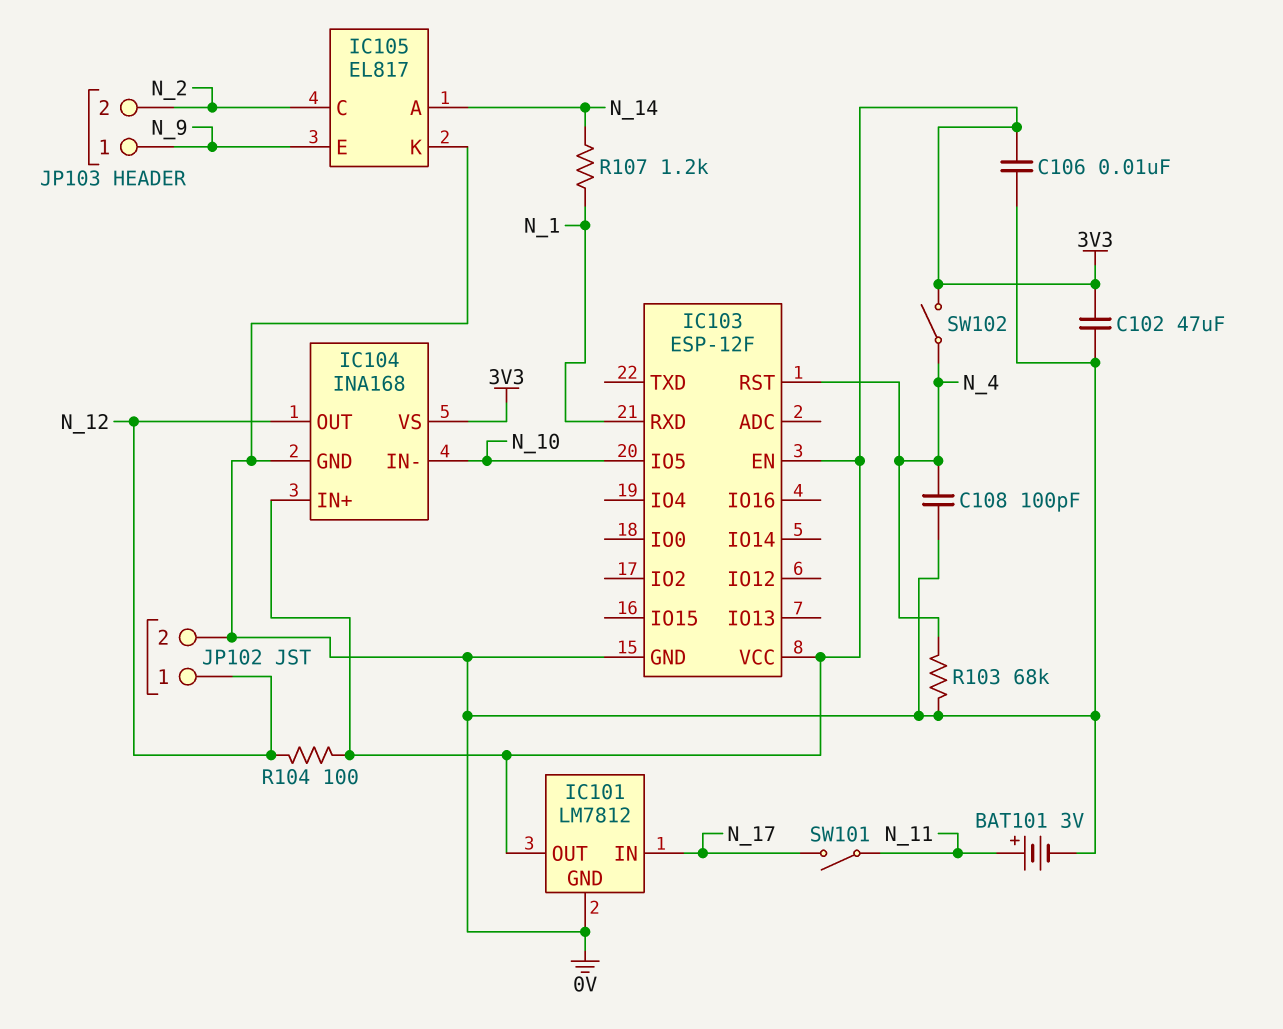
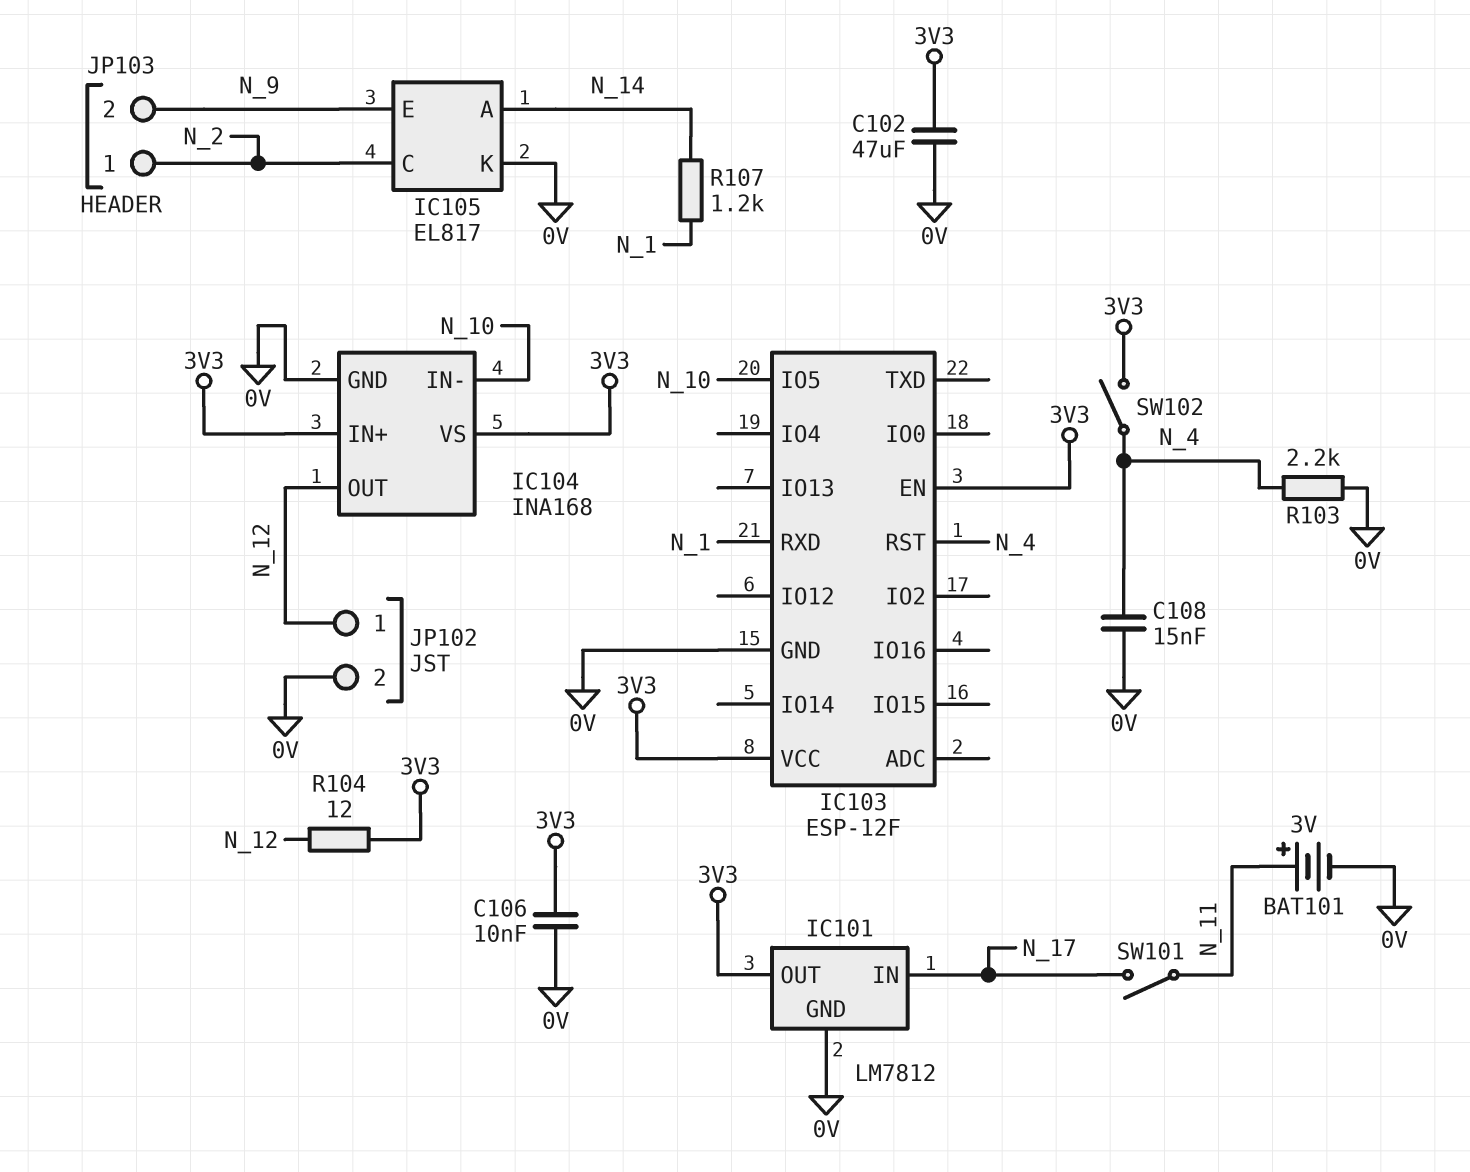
C108: 100pF (0V, N_4) -> 15nF (0V, N_4)
JP103 pin 1: N_9 -> N_2
JP103 pin 2: N_2 -> N_9
R103: 68k (0V, N_4) -> 2.2k (0V, N_4)
R104: 100 (3V3, N_12) -> 12 (3V3, N_12)

